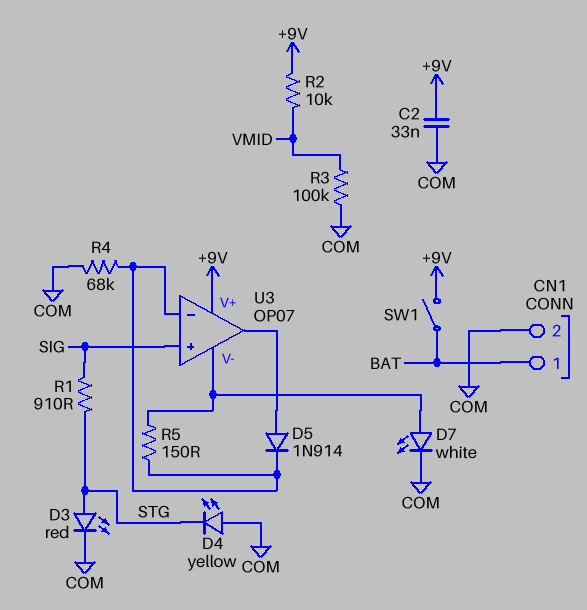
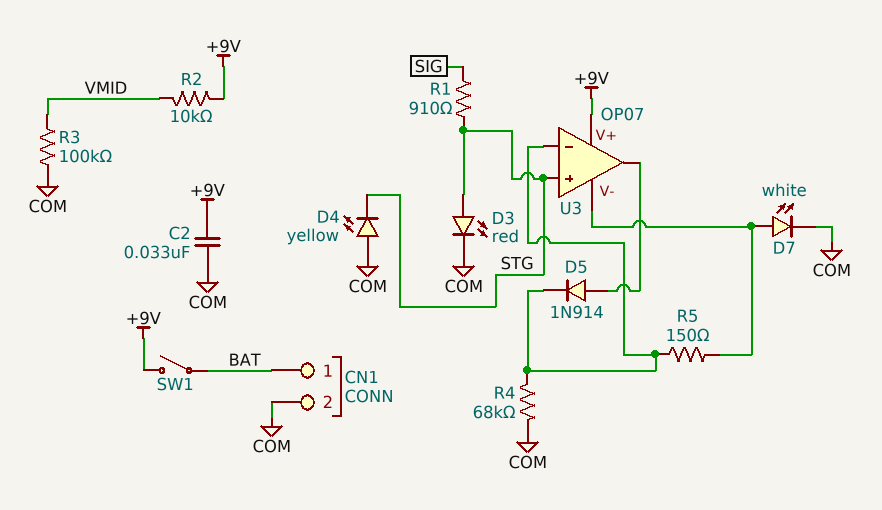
U3 pin in+: SIG -> STG

